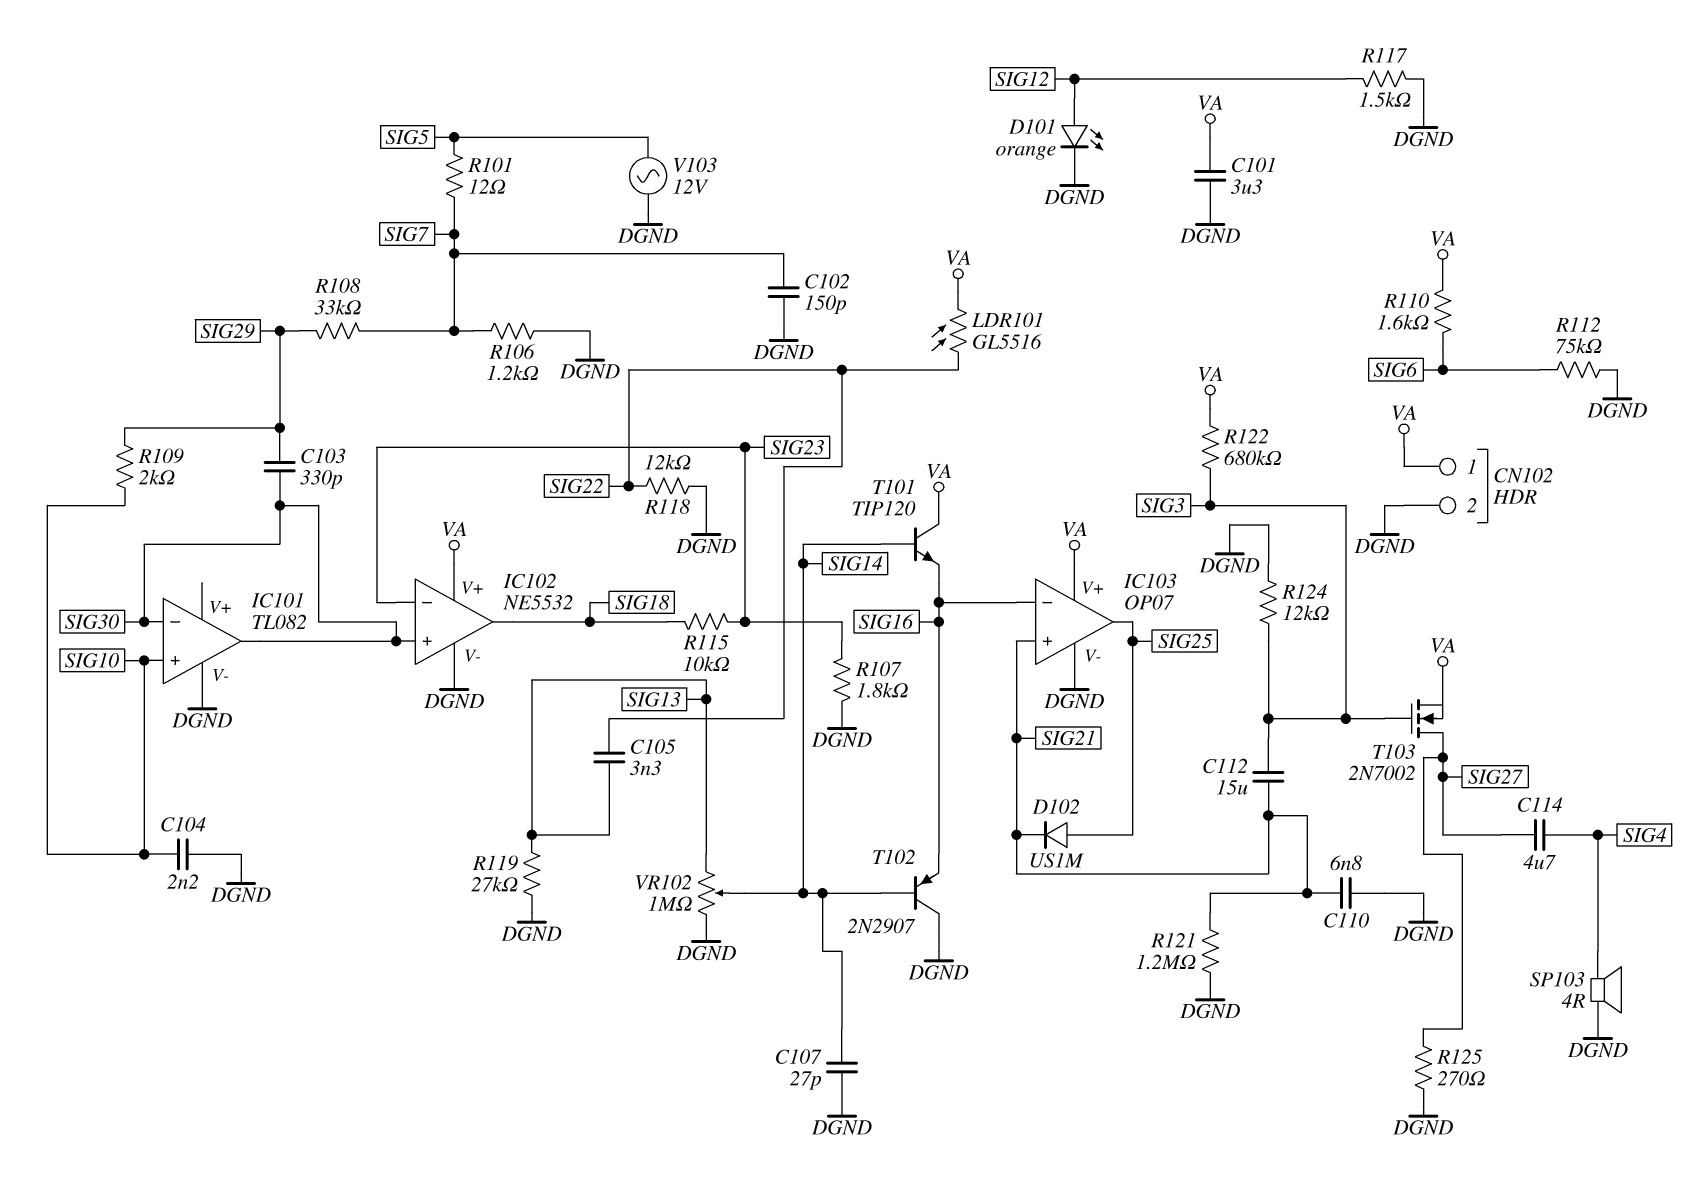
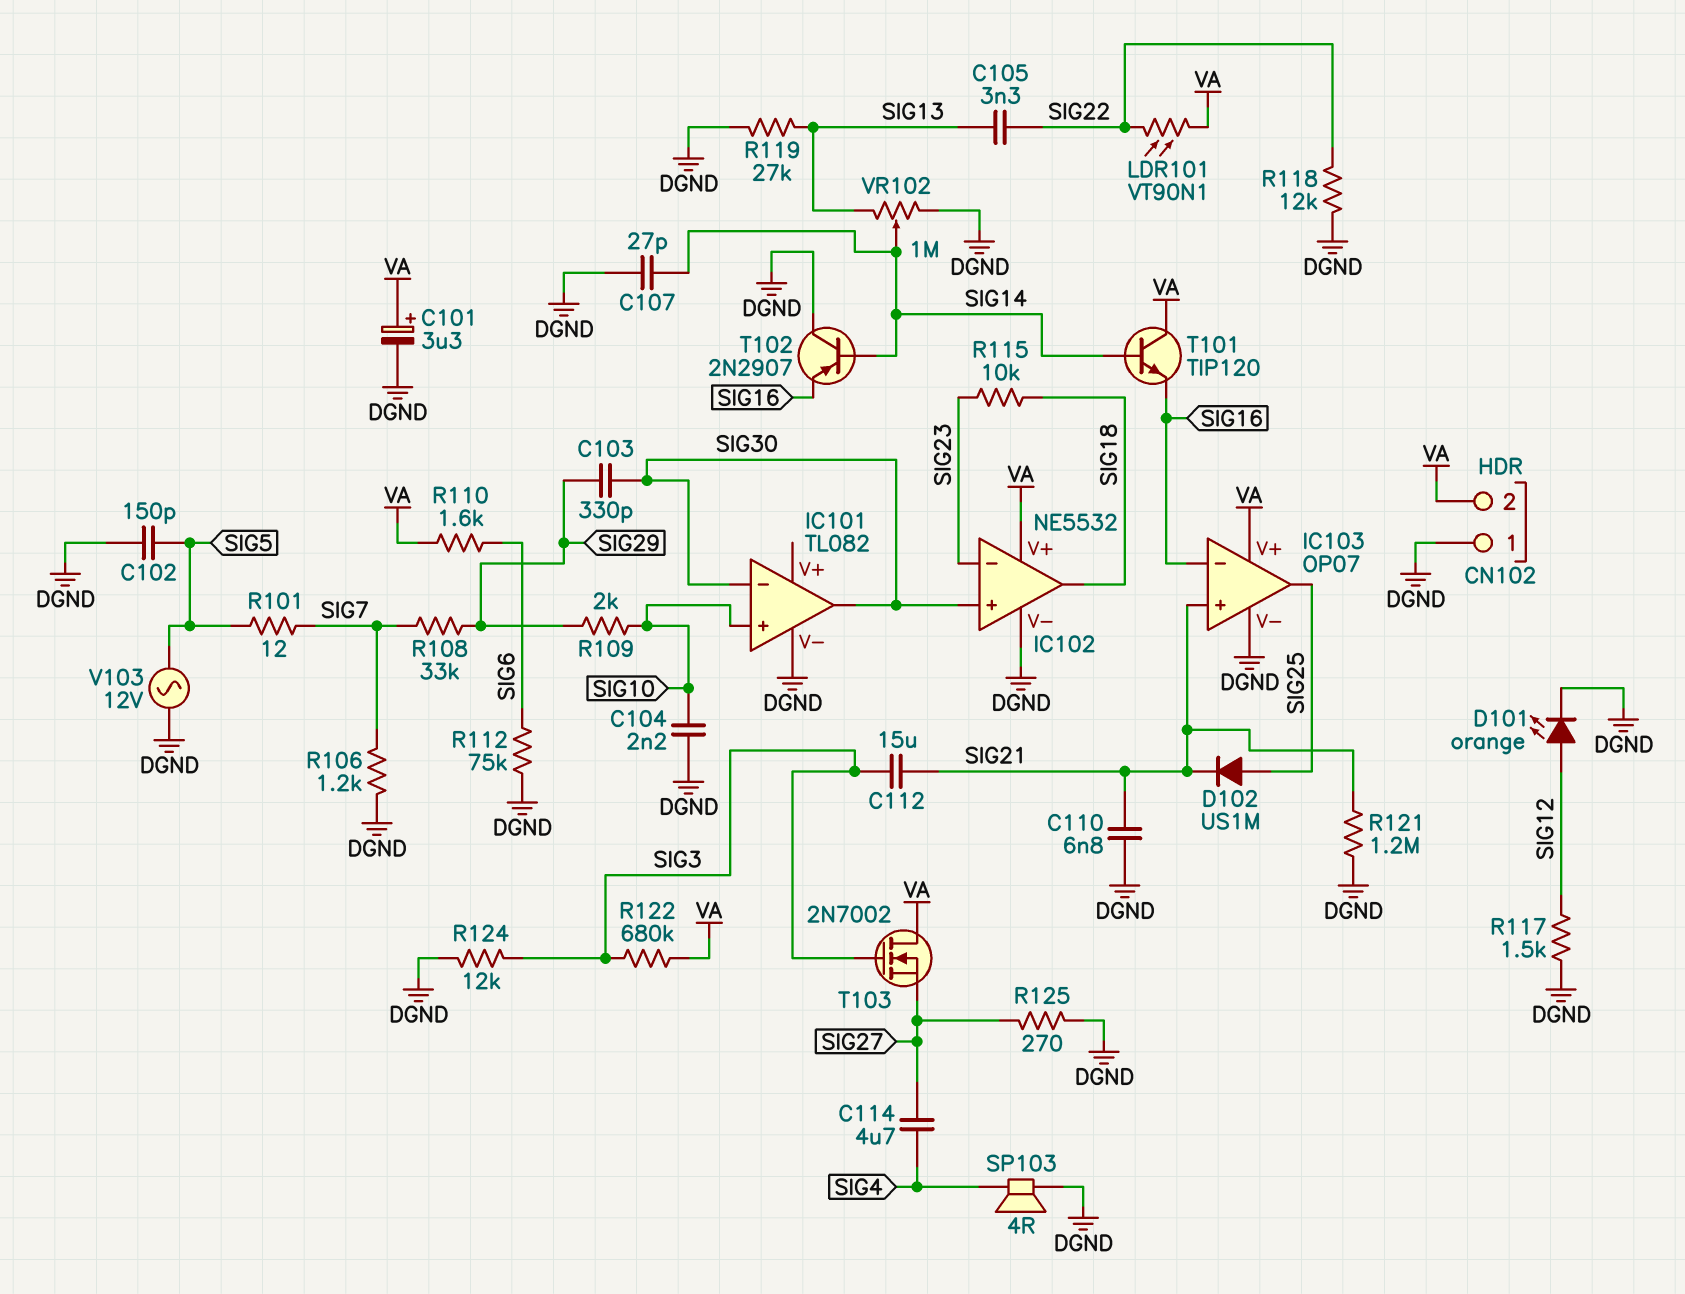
C101: 3.3uF (DGND, VA) -> 3.3uF (plus VA, minus DGND)
C102: 150pF (DGND, SIG7) -> 150pF (DGND, SIG5)
CN102 pin 1: VA -> DGND
CN102 pin 2: DGND -> VA
LDR101: GL5516 (SIG22, VA) -> VT90N1 (SIG22, VA)
R107: 1.8k (DGND, SIG23) -> none
T103: NMOS 2N7002 (G SIG3, D SIG27, S VA) -> NMOS 2N7002 (G SIG3, D VA, S SIG27)

